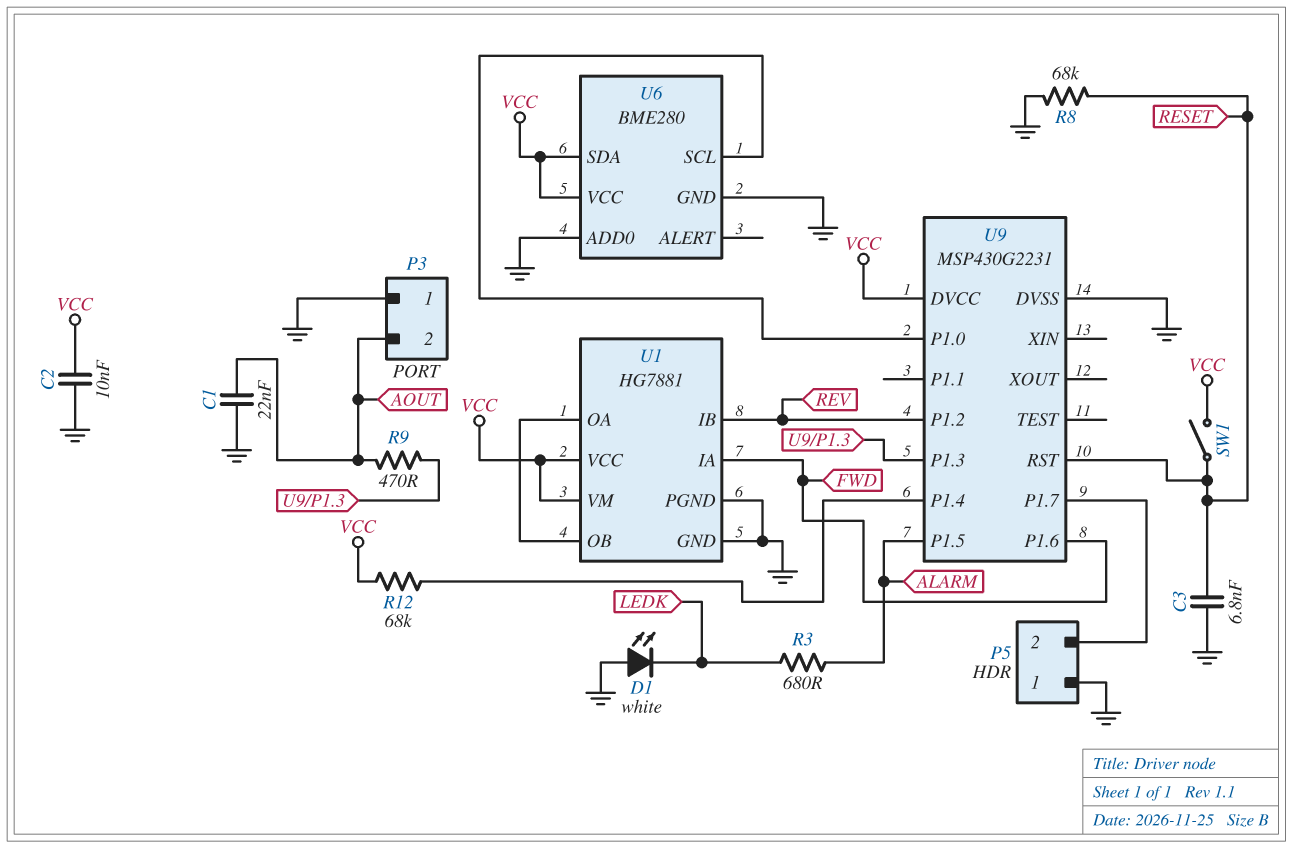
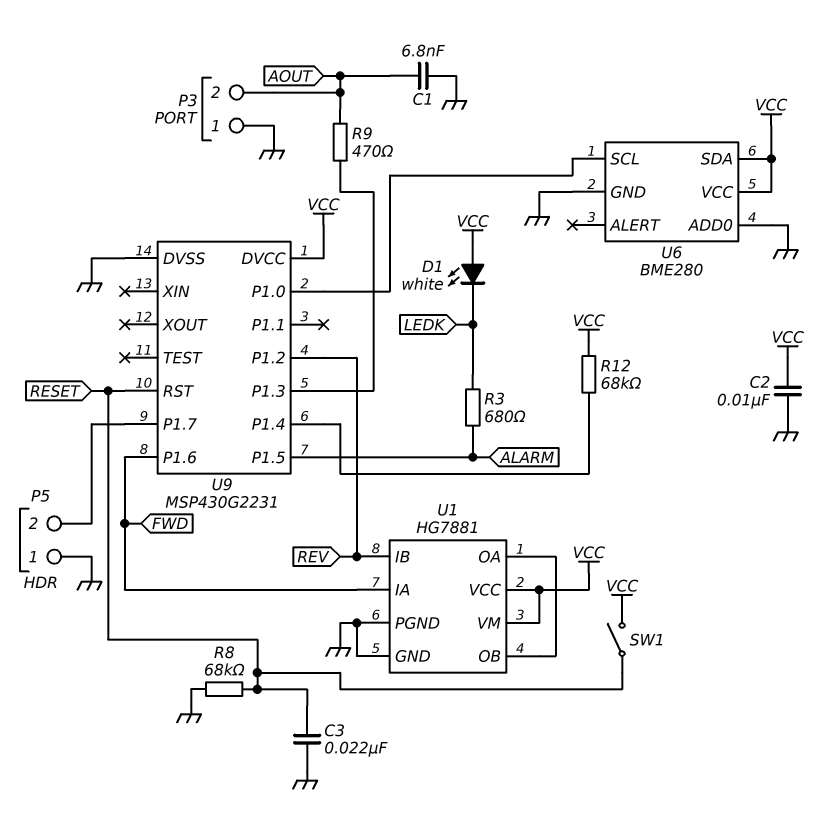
C1: 22nF (AOUT, GND) -> 6.8nF (AOUT, GND)
C3: 6.8nF (GND, RESET) -> 22nF (GND, RESET)
D1: LED white (A GND, K LEDK) -> LED white (A VCC, K LEDK)

